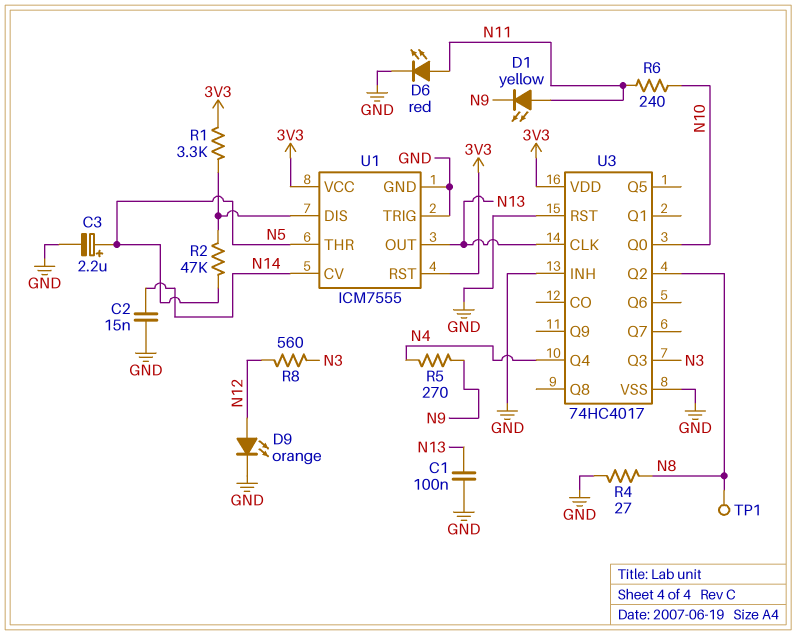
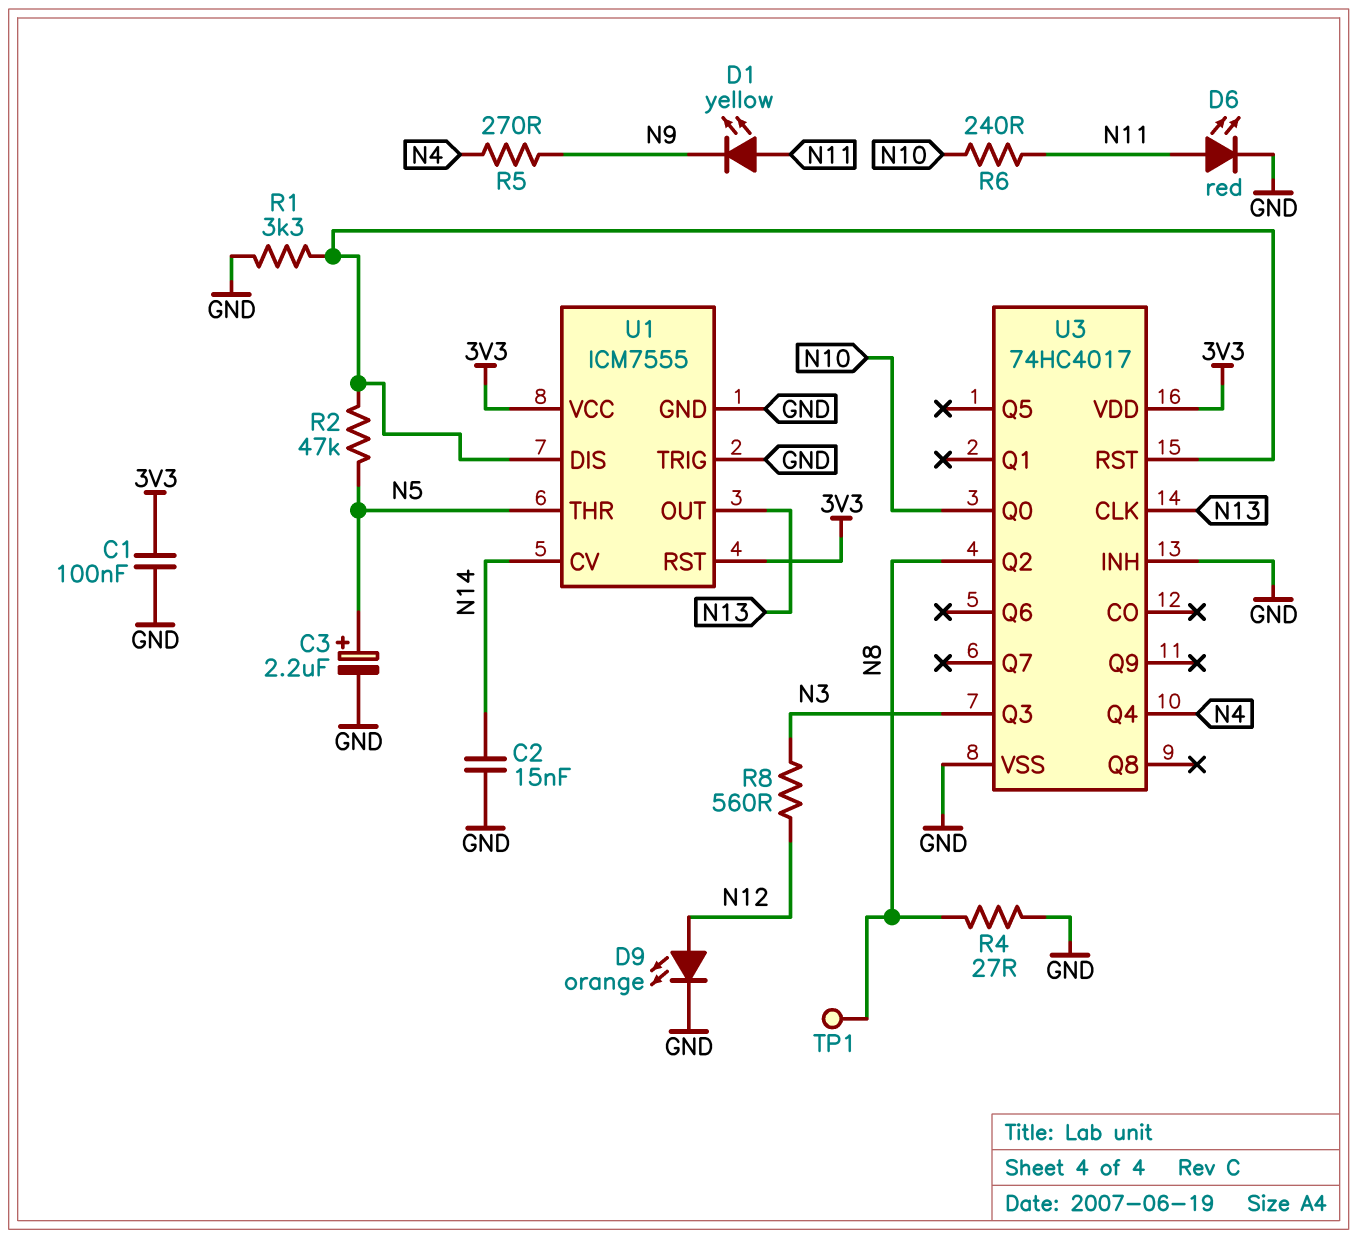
C1: 100nF (GND, N13) -> 100nF (3V3, GND)
R1: 3.3k (3V3, U1/DIS) -> 3.3k (GND, U1/DIS)
U3 pin RST: GND -> U1/DIS

